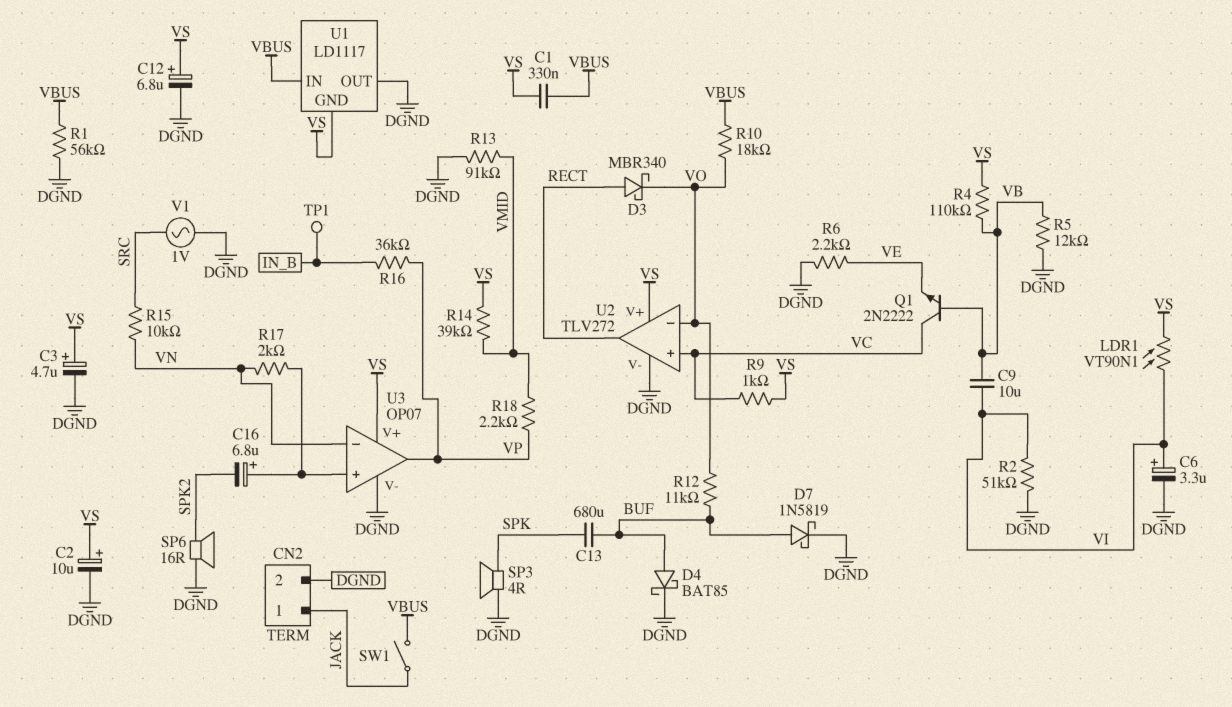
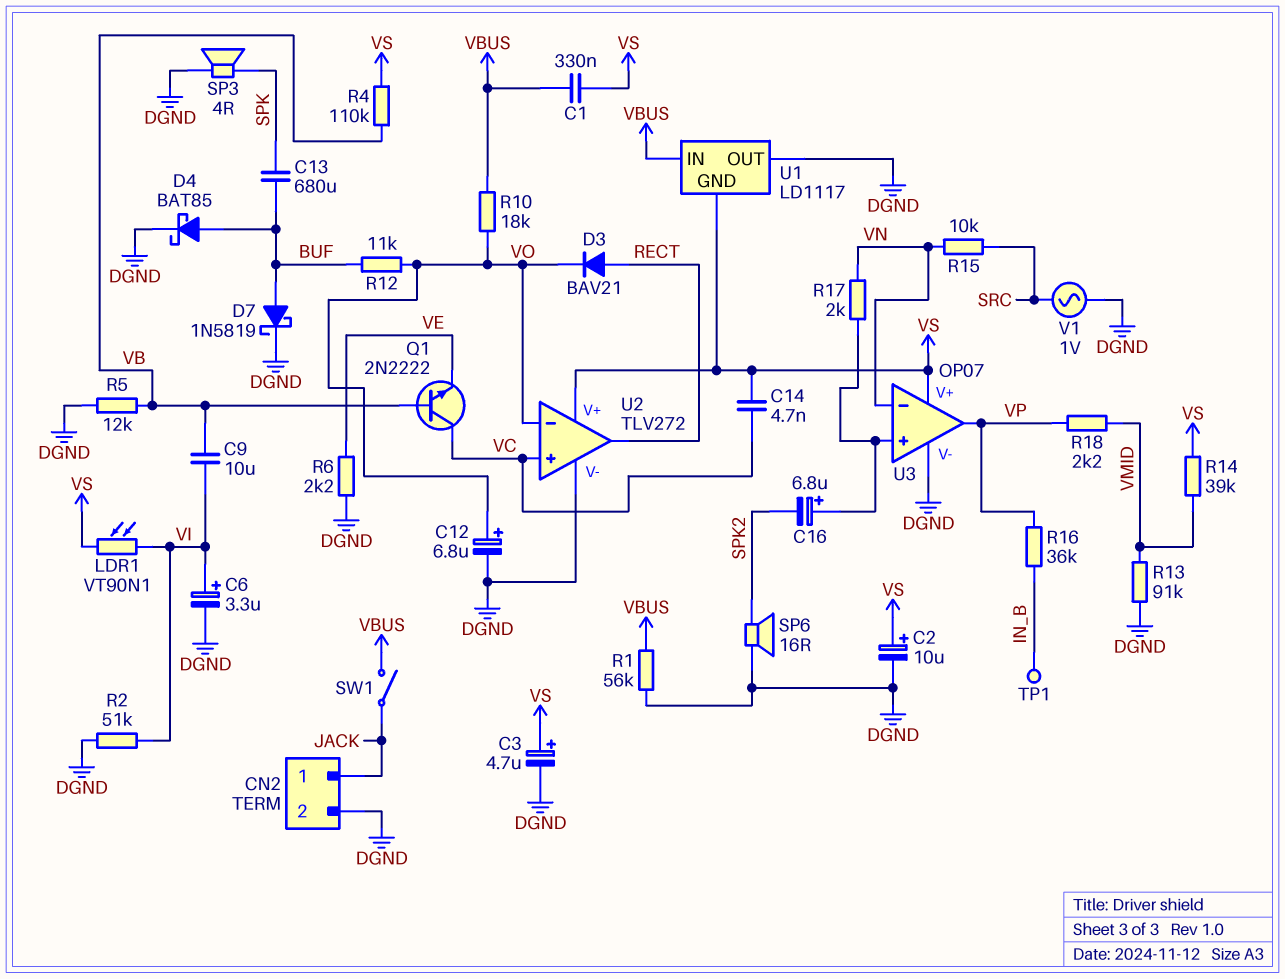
C12: 6.8uF (plus VS, minus DGND) -> 6.8uF (plus VO, minus DGND)
C14: none -> 4.7nF (VC, VS)
D3: schottky MBR340 (A RECT, K VO) -> diode BAV21 (A RECT, K VO)
R9: 1k (VC, VS) -> none

